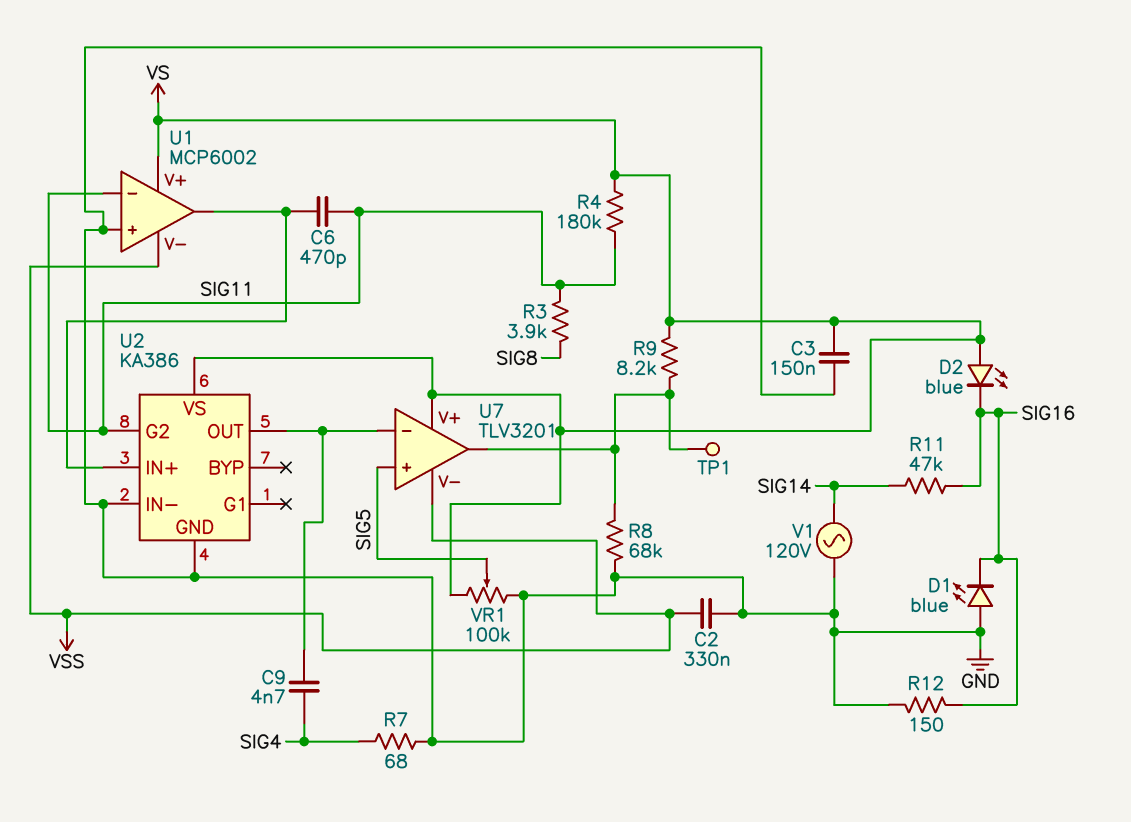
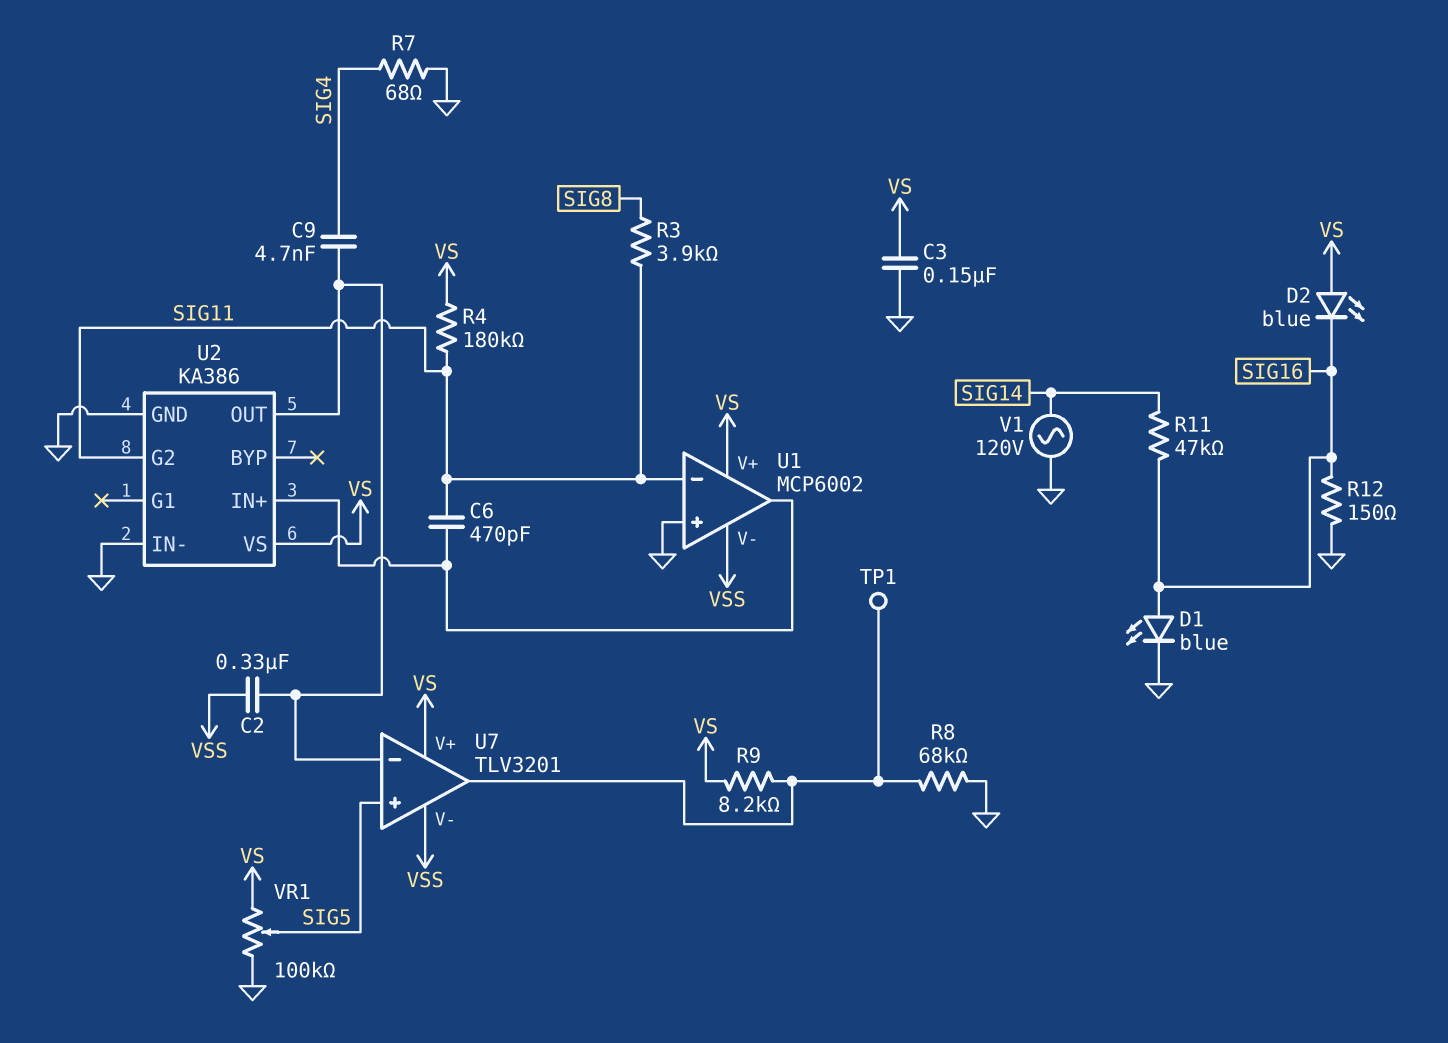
C2: 330nF (GND, VSS) -> 330nF (U2/OUT, VSS)
D1: LED blue (A GND, K SIG16) -> LED blue (A SIG16, K GND)

